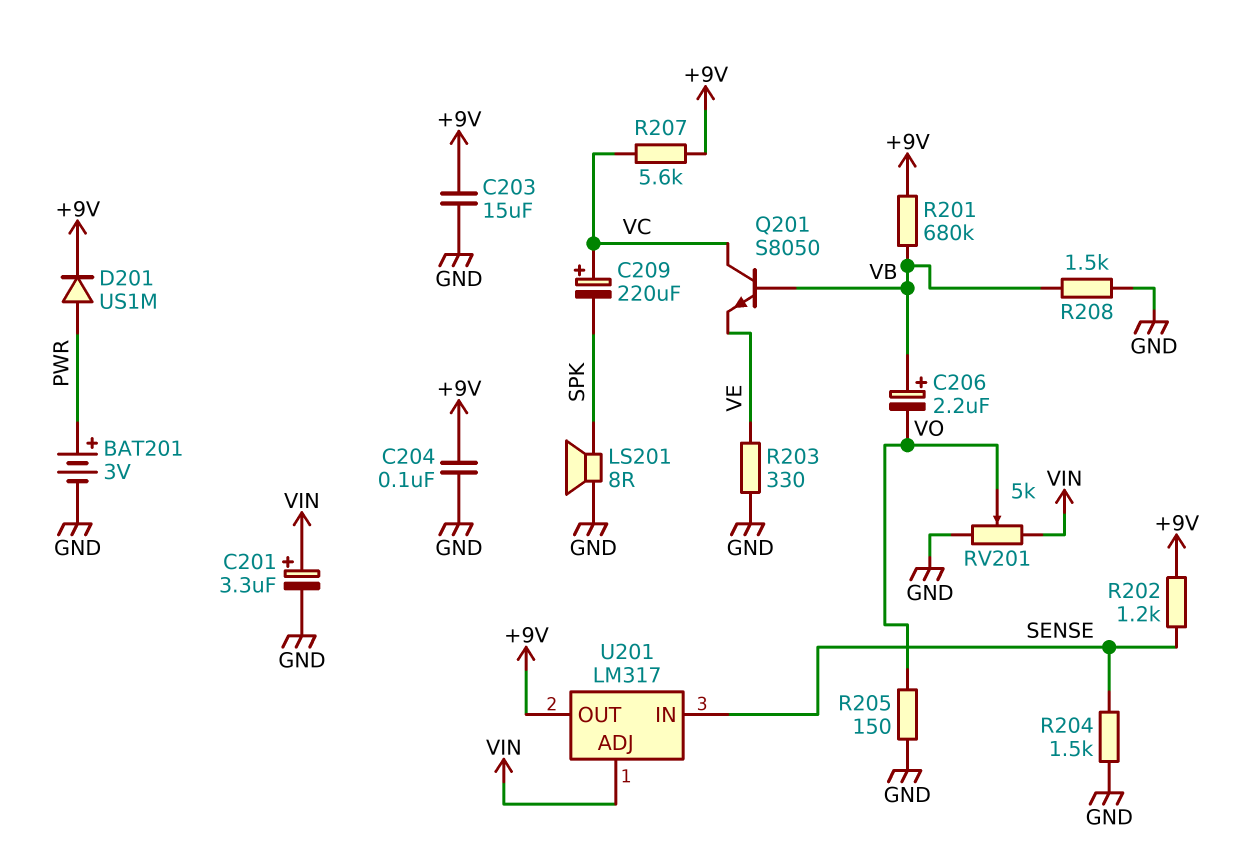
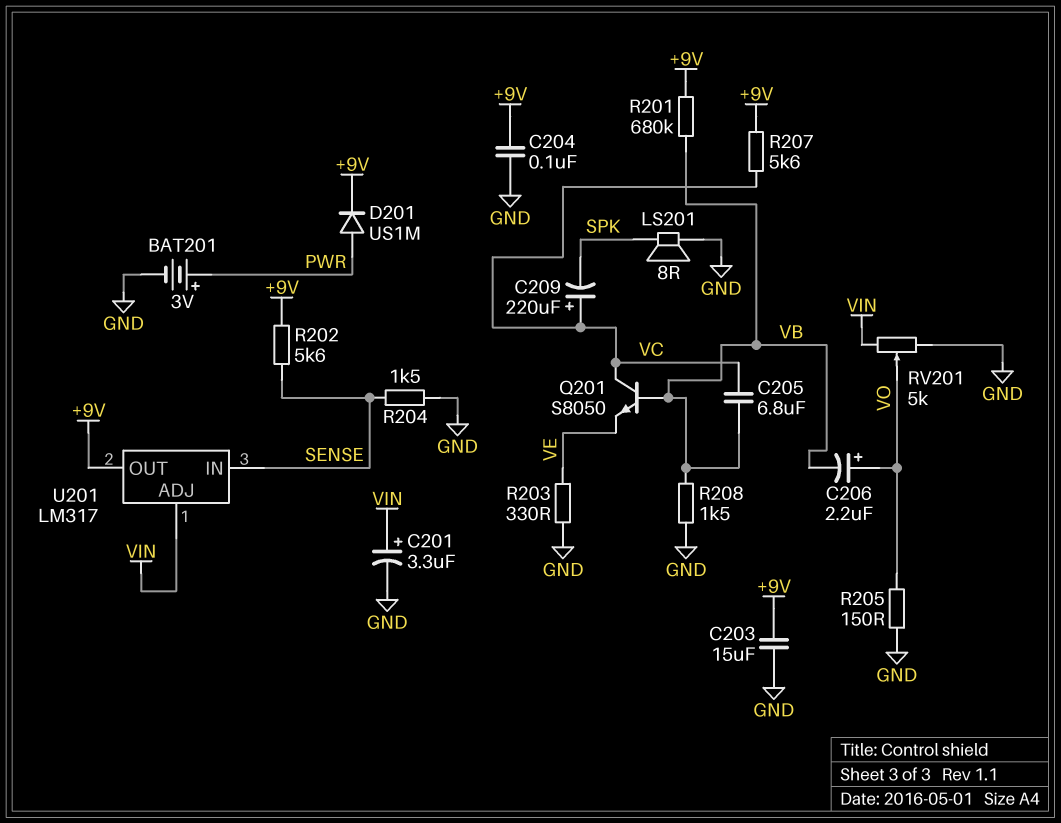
C205: none -> 6.8uF (VB, VC)
C206: 2.2uF (plus VB, minus VO) -> 2.2uF (plus VO, minus VB)
R202: 1.2k (+9V, SENSE) -> 5.6k (+9V, SENSE)

